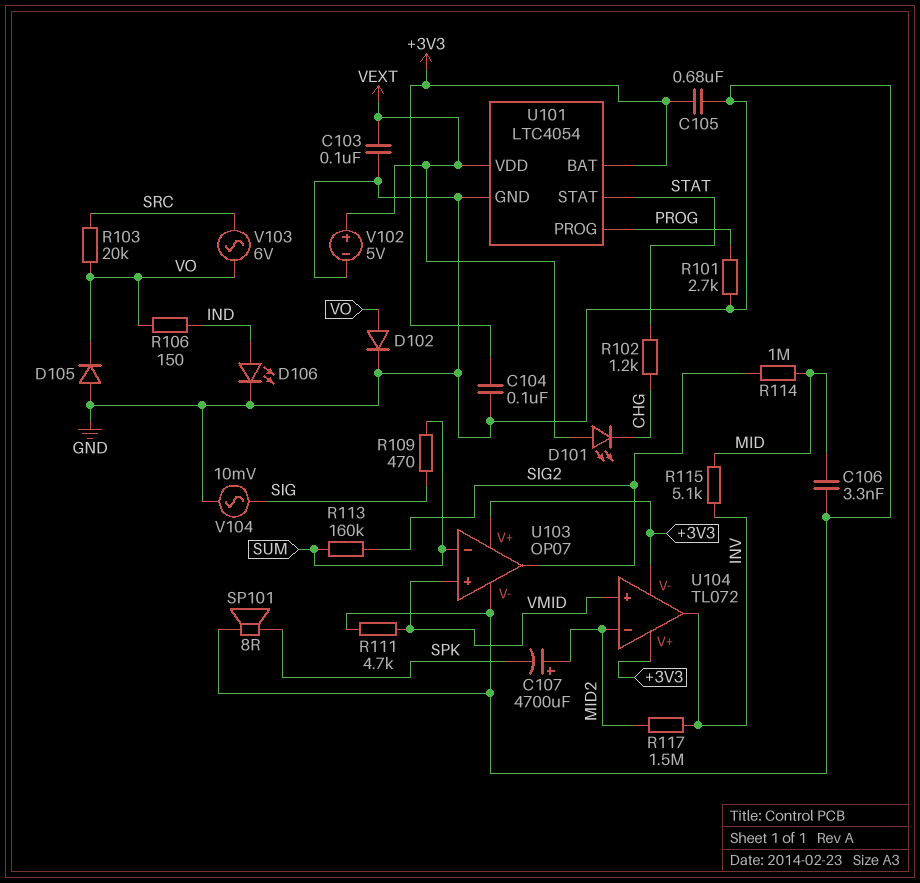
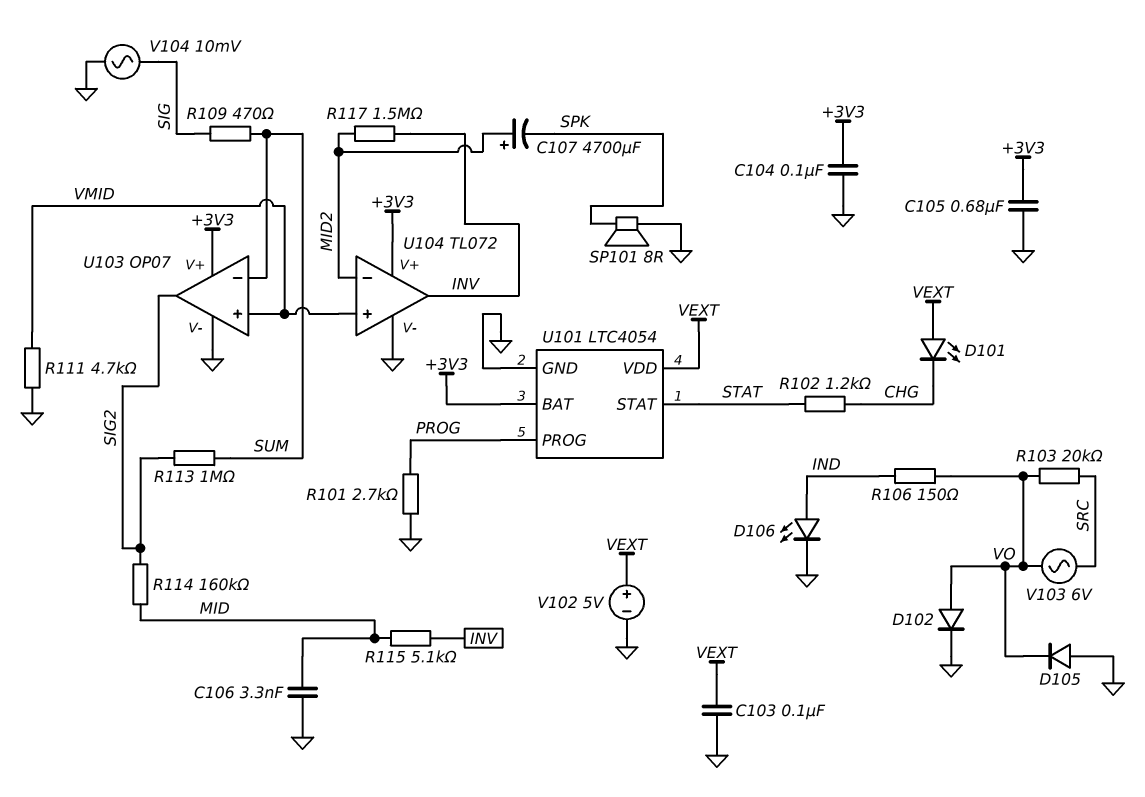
R113: 160k (SIG2, SUM) -> 1M (SIG2, SUM)
R114: 1M (MID, SIG2) -> 160k (MID, SIG2)
U104 pin V-: +3V3 -> GND

